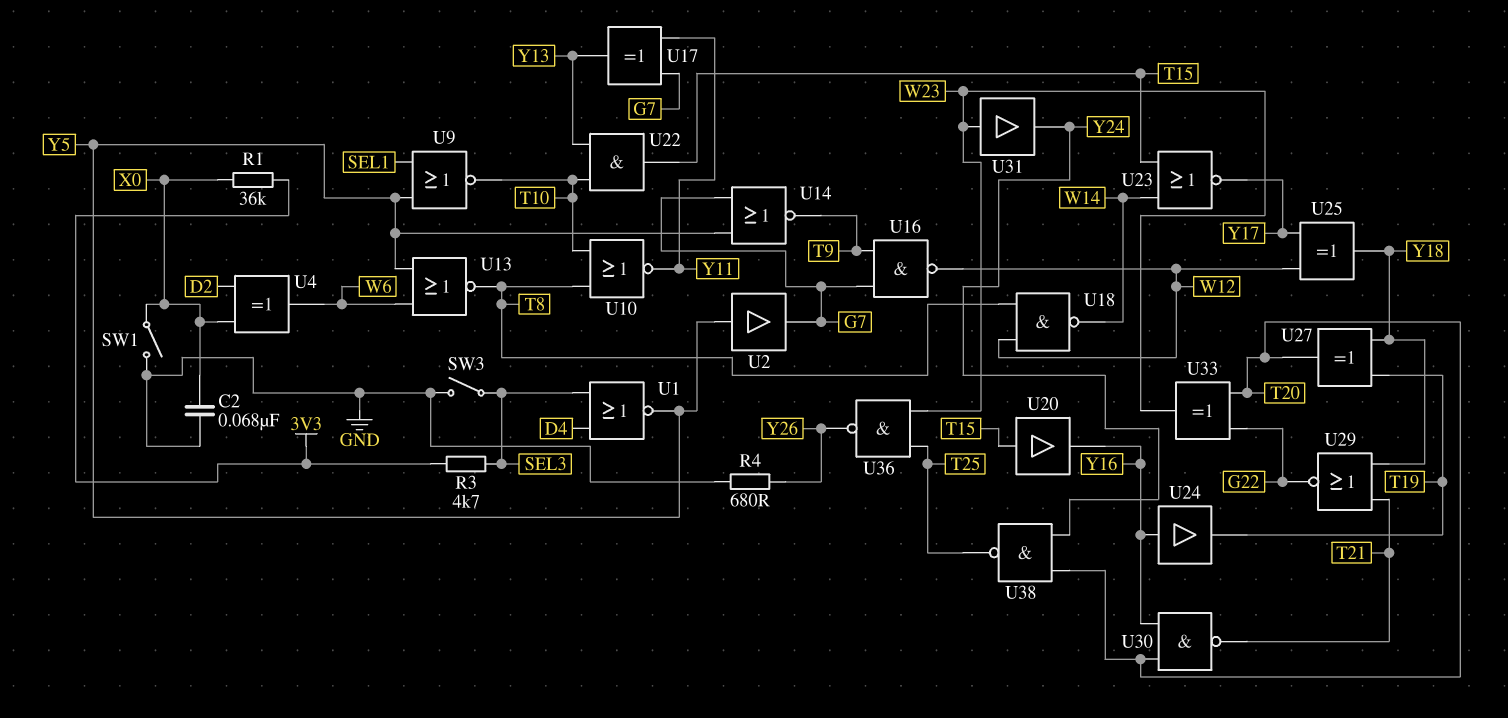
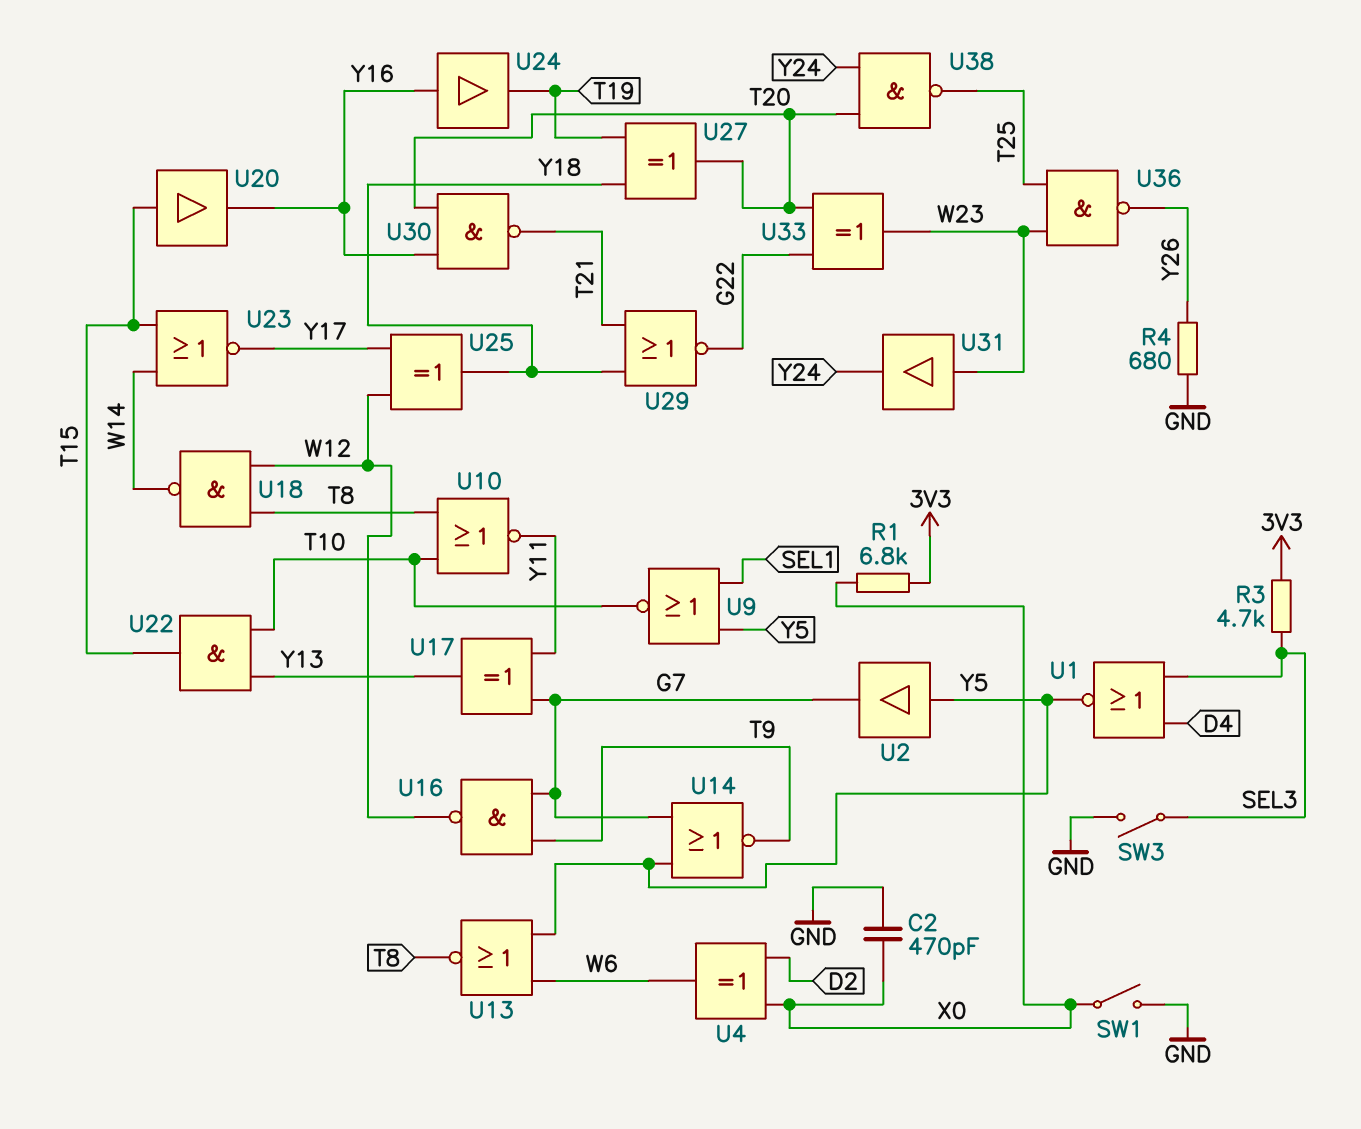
C2: 68nF (GND, X0) -> 470pF (GND, X0)
R1: 36k (3V3, X0) -> 6.8k (3V3, X0)

